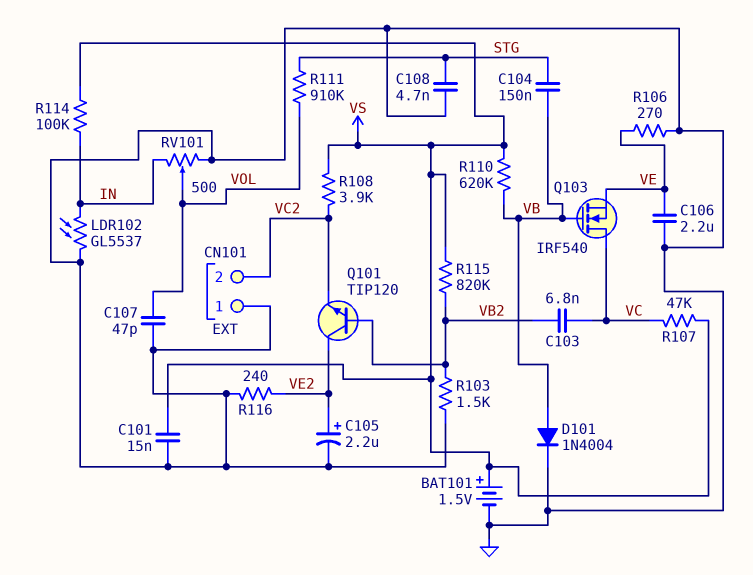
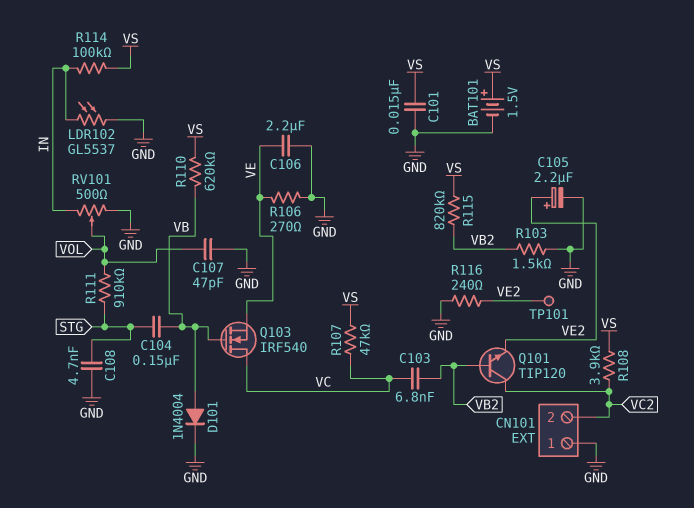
Q101: NPN TIP120 (B VB2, C VE2, E VC2) -> NPN TIP120 (B VB2, C VC2, E VE2)
TP101: none -> test point (VE2)

